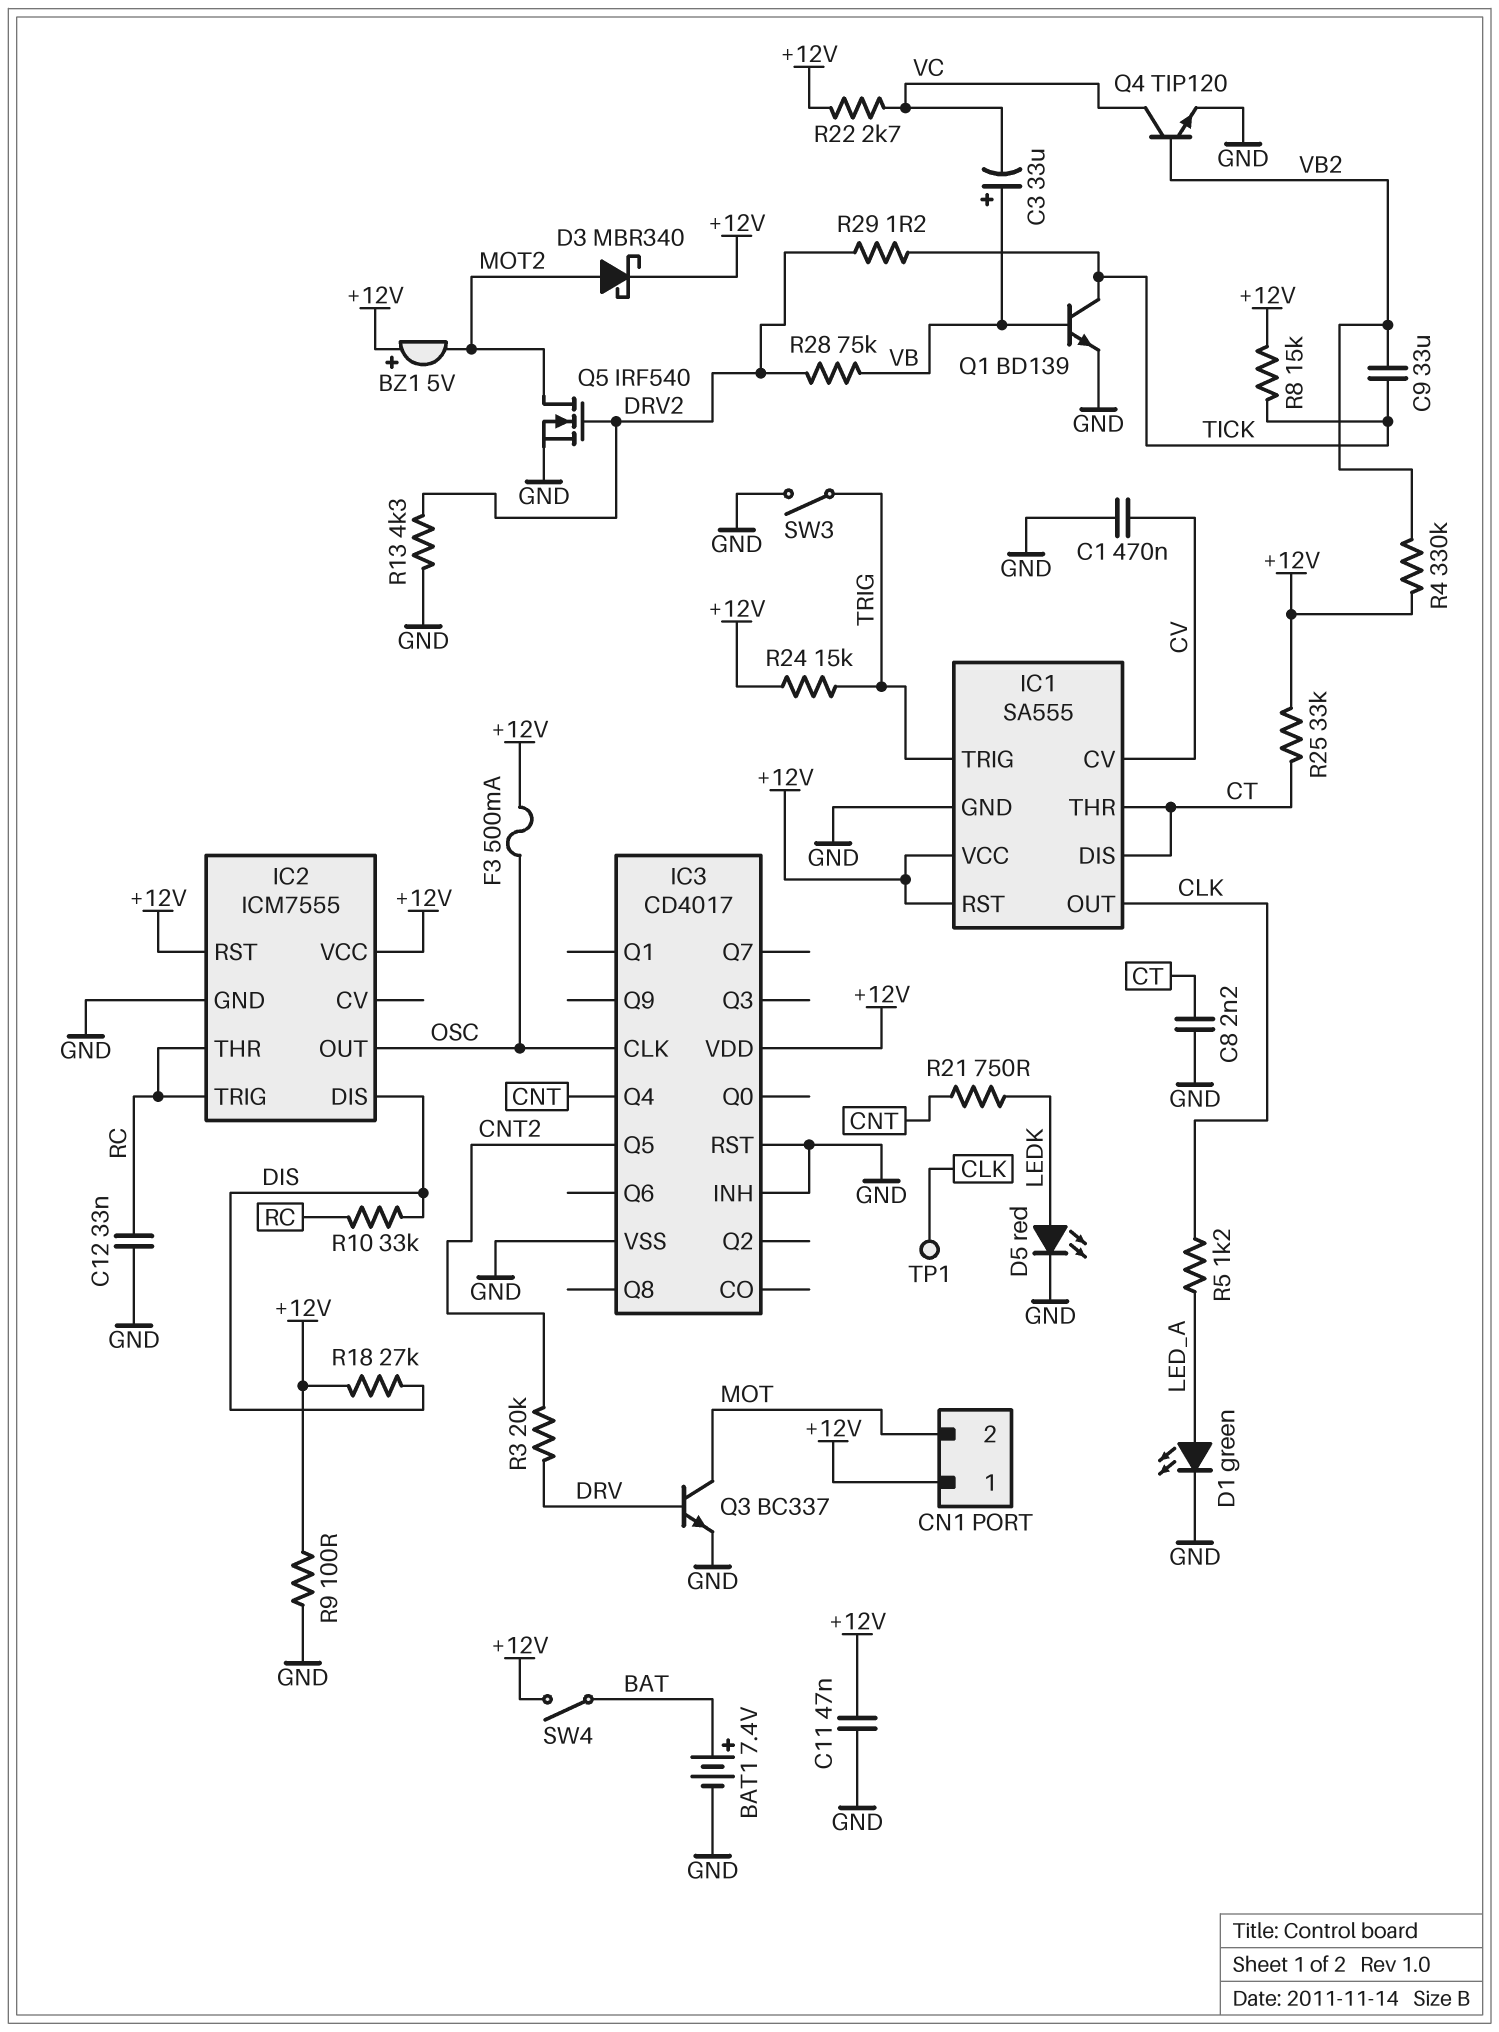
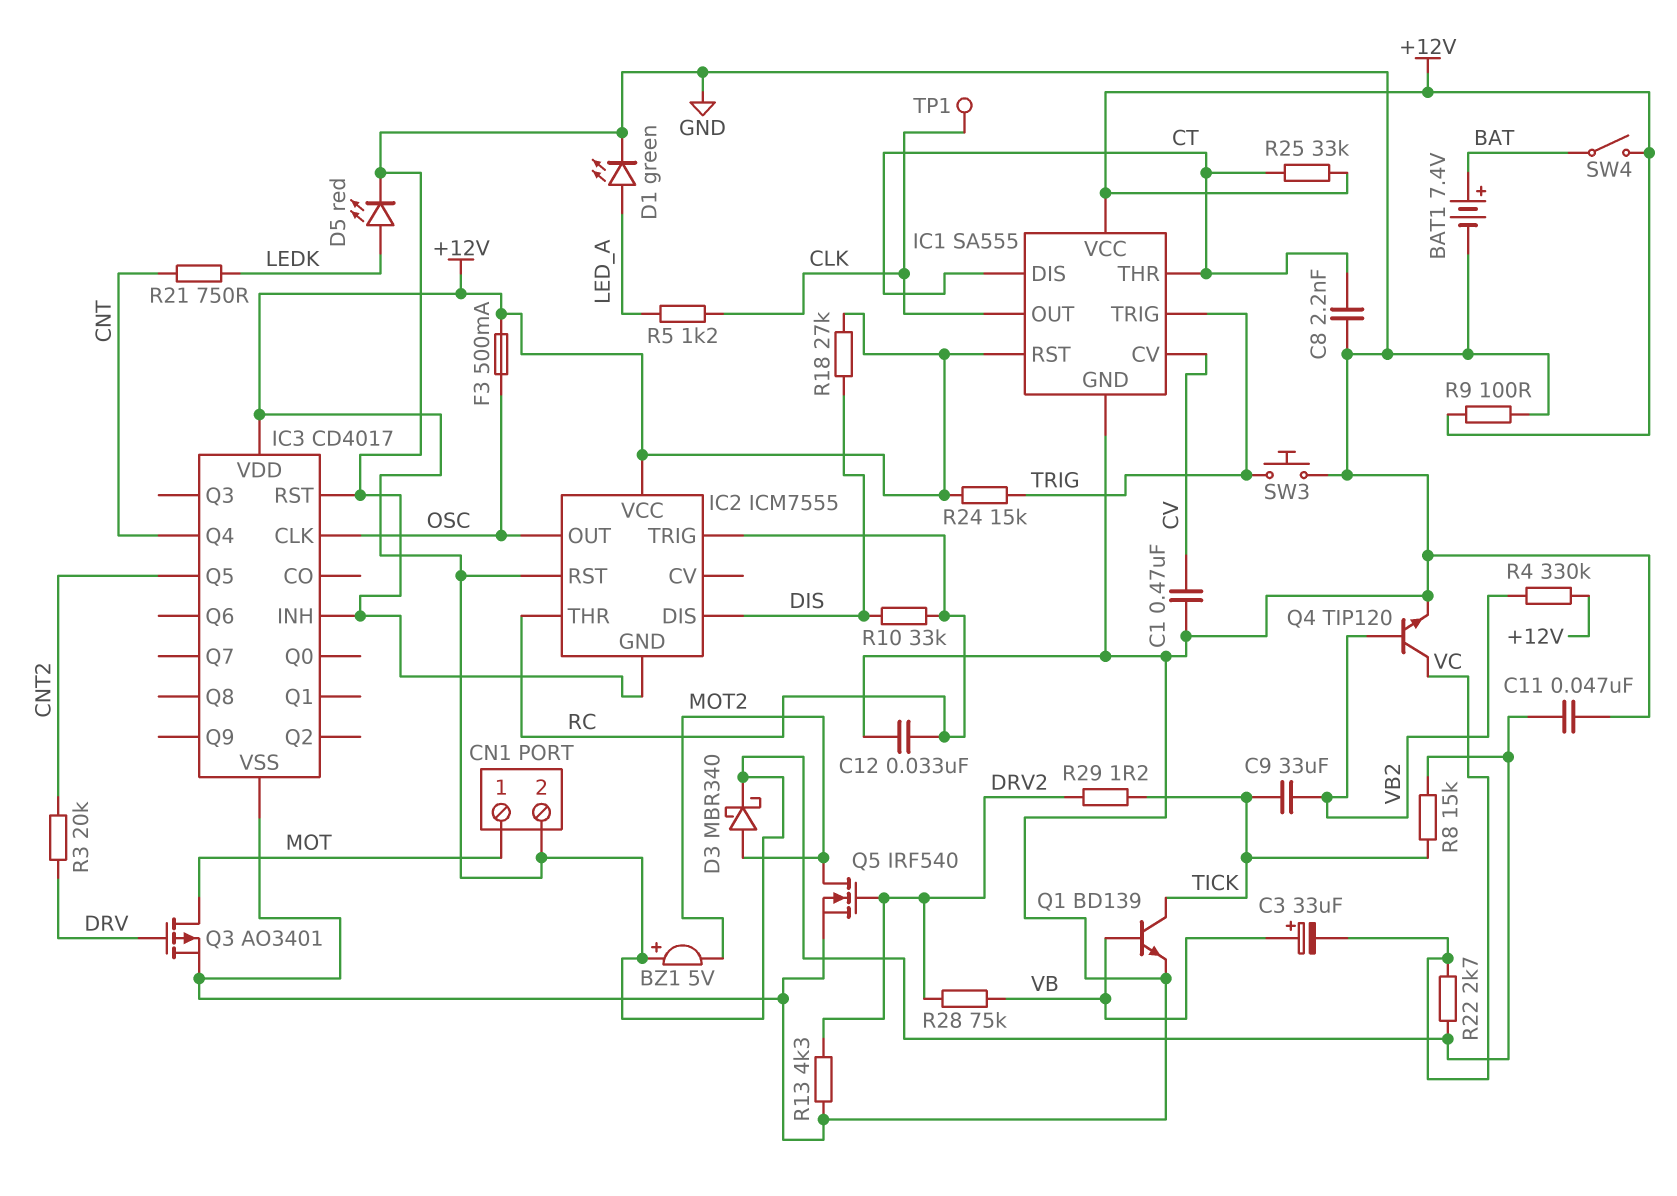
CN1 pin 1: +12V -> MOT
CN1 pin 2: MOT -> +12V
Q3: NPN BC337 (B DRV, C MOT, E GND) -> PMOS AO3401 (G DRV, D MOT, S GND)
SW3: switch (GND, TRIG) -> button (GND, TRIG)

